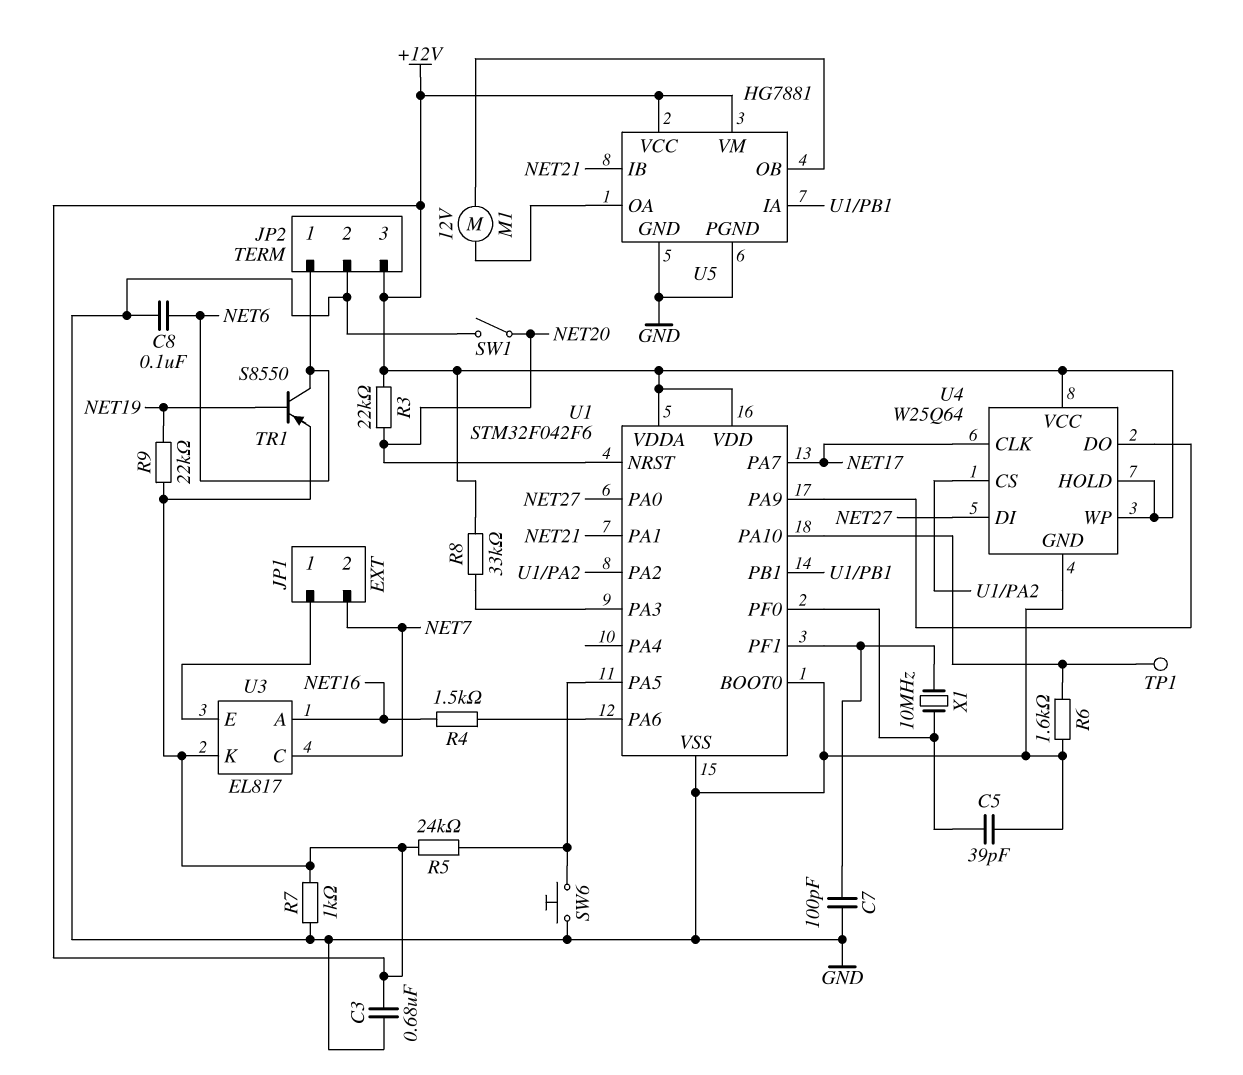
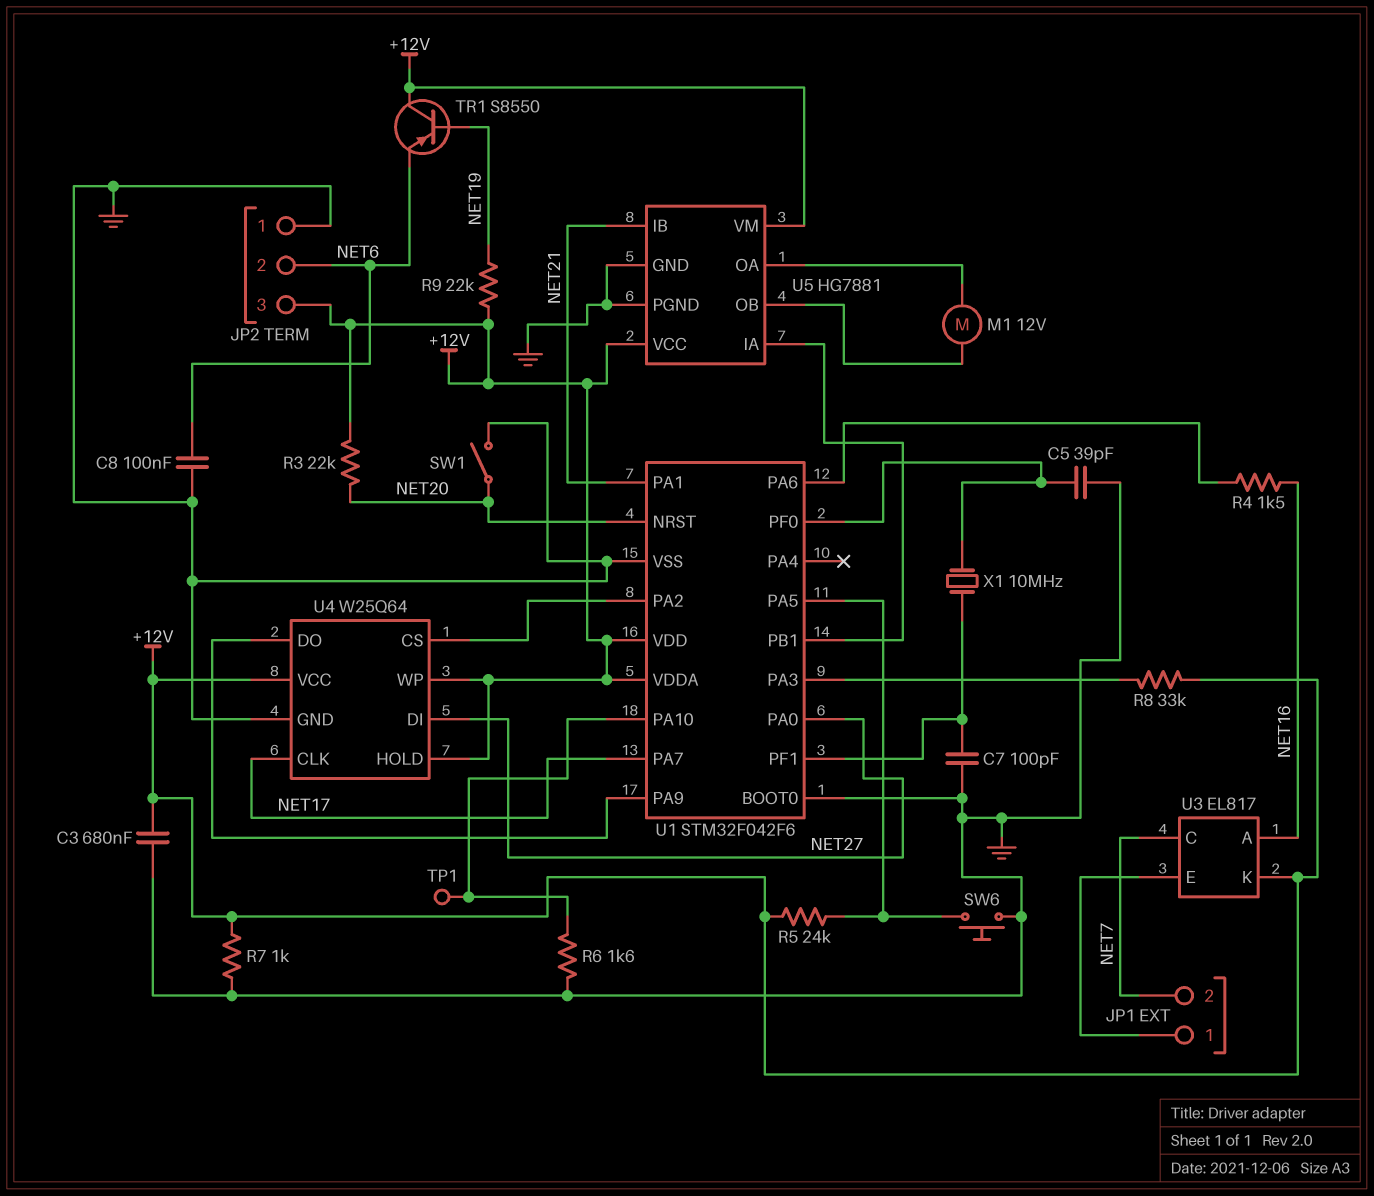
JP2 pin 1: NET6 -> GND
JP2 pin 2: GND -> NET6
TR1: PNP S8550 (B NET19, C NET6, E +12V) -> PNP S8550 (B NET19, C +12V, E NET6)

